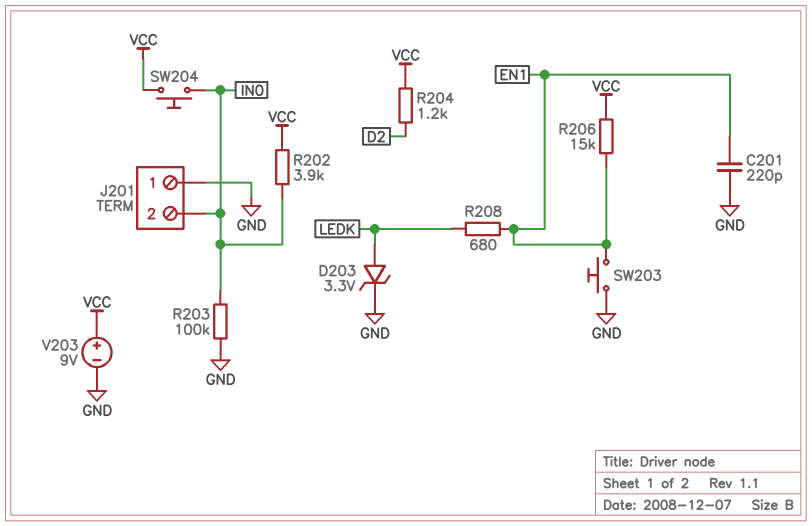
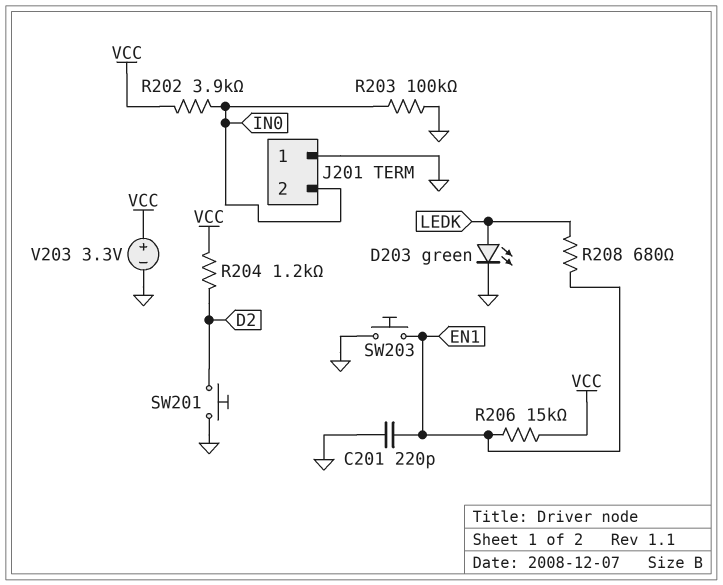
D203: zener 3.3V (A LEDK, K GND) -> LED green (A LEDK, K GND)
SW201: none -> button (D2, GND)
SW204: button (IN0, VCC) -> none
V203: 9V (plus VCC, minus GND) -> 3.3V (plus VCC, minus GND)

